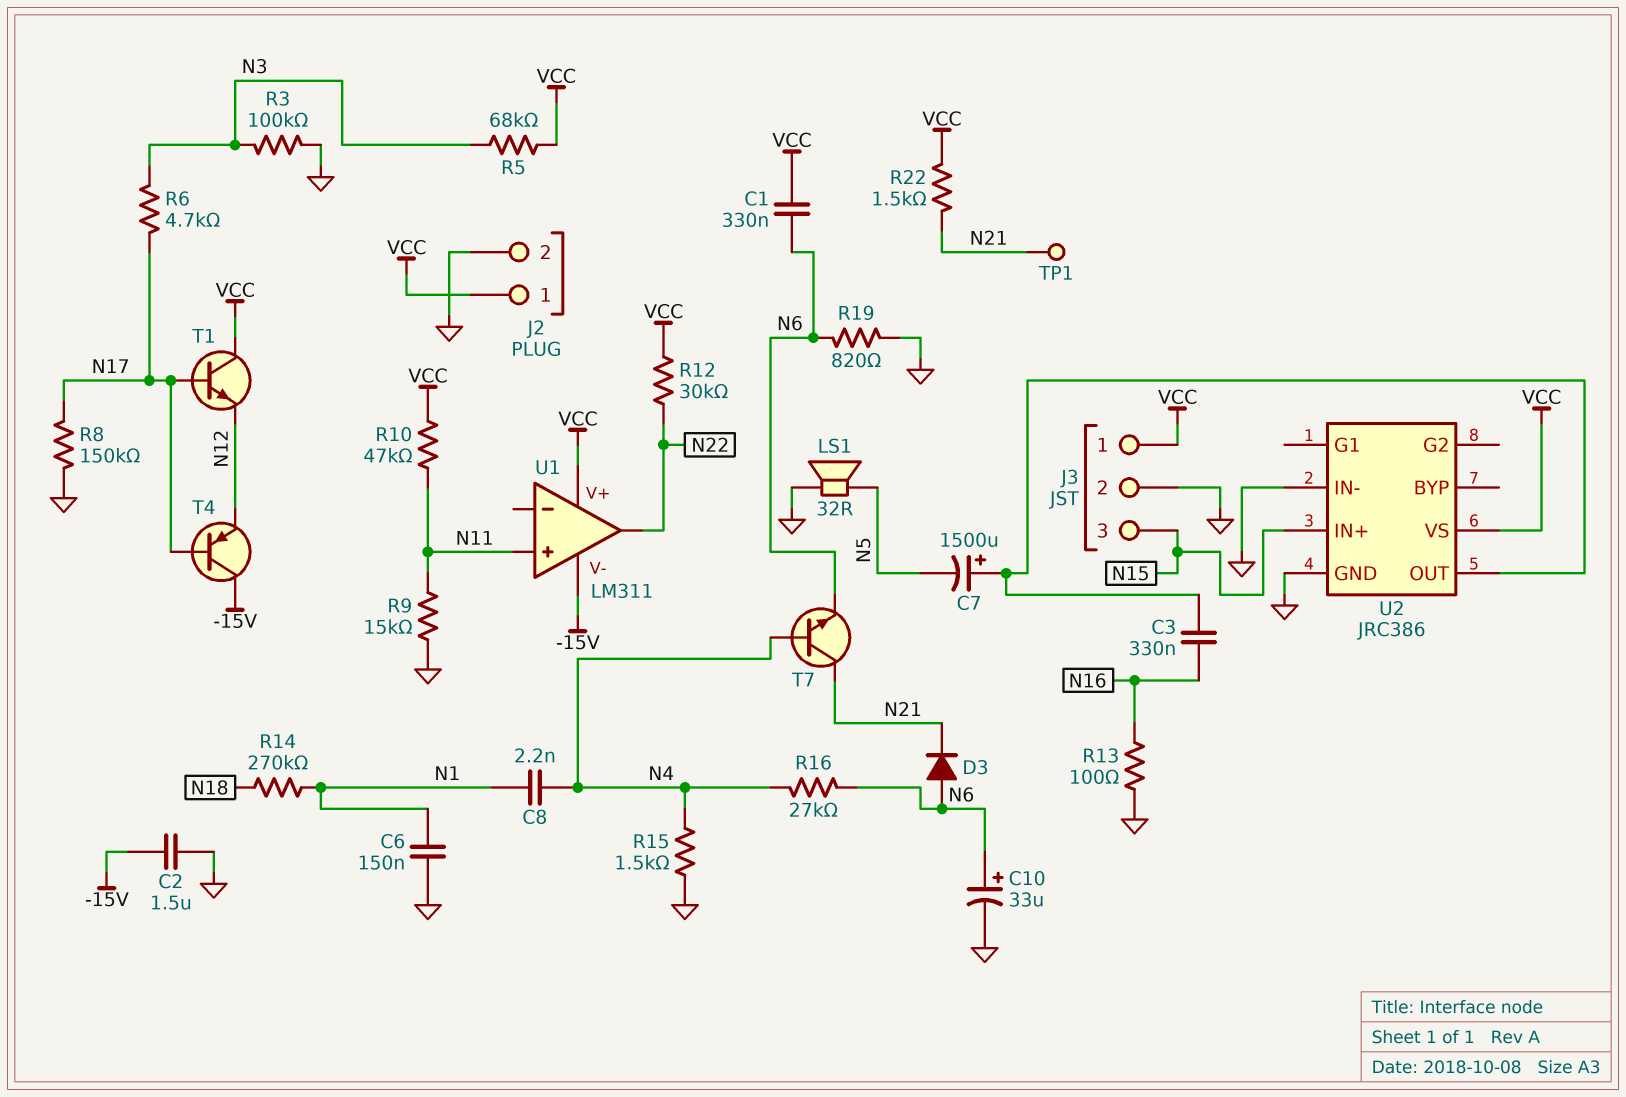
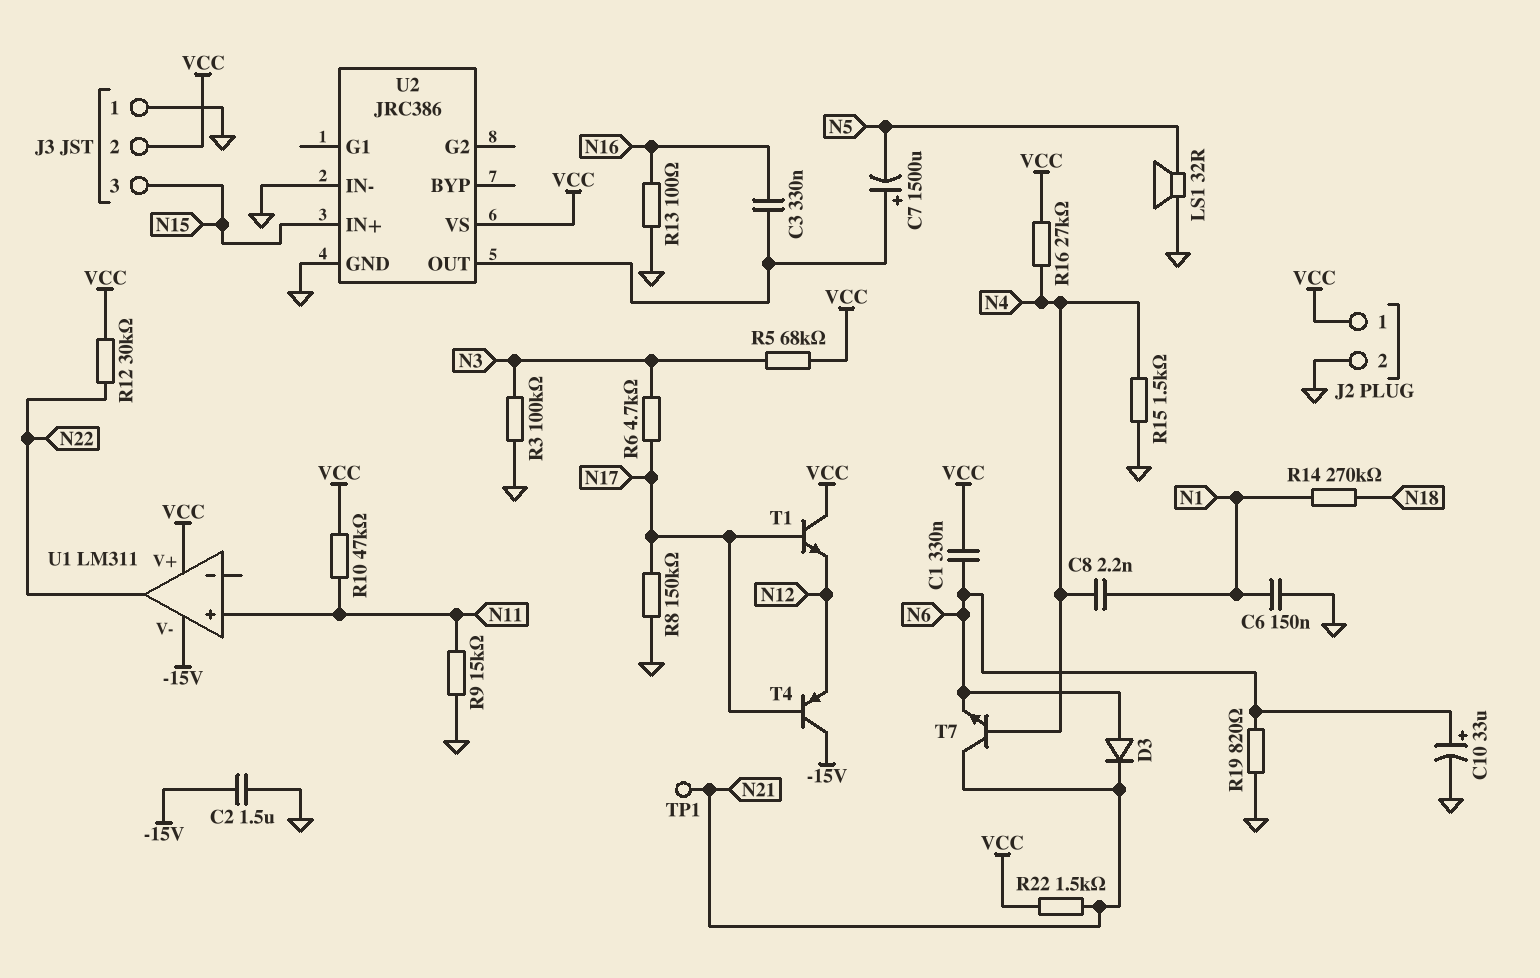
J3 pin 1: VCC -> GND
J3 pin 2: GND -> VCC
R16: 27k (N4, N6) -> 27k (N4, VCC)

